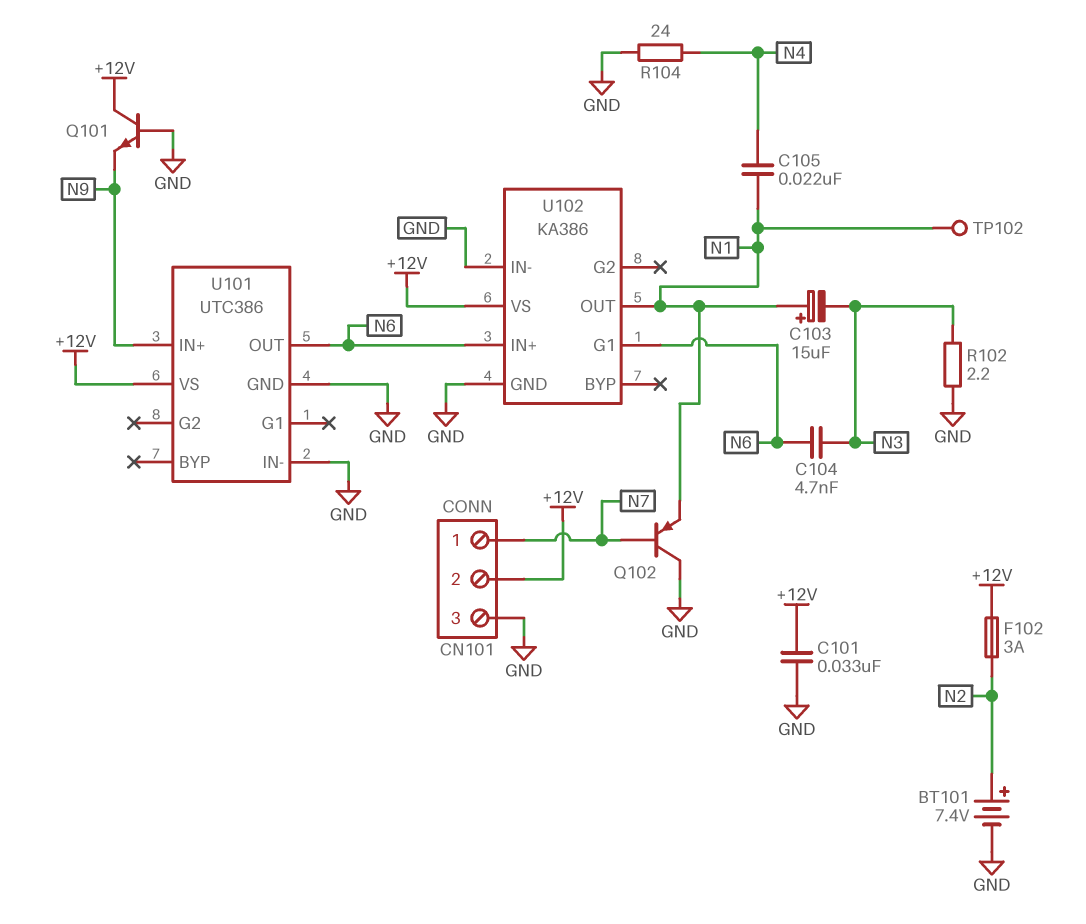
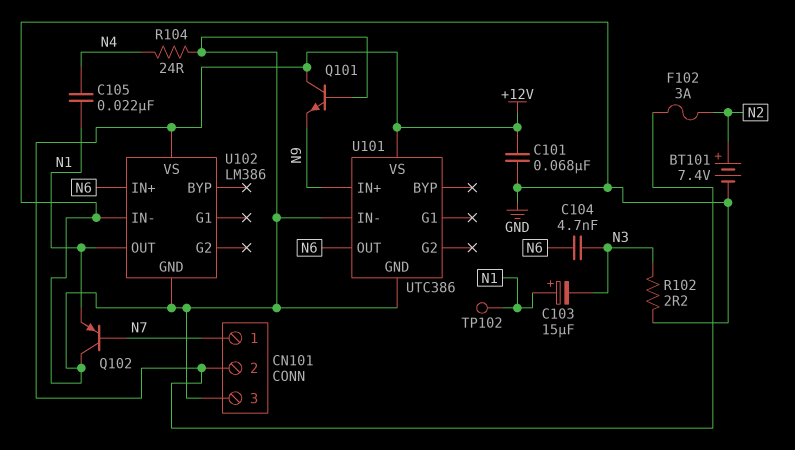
C101: 33nF (+12V, GND) -> 68nF (+12V, GND)
U102: KA386 -> LM386
U102 pin G1: N6 -> none

